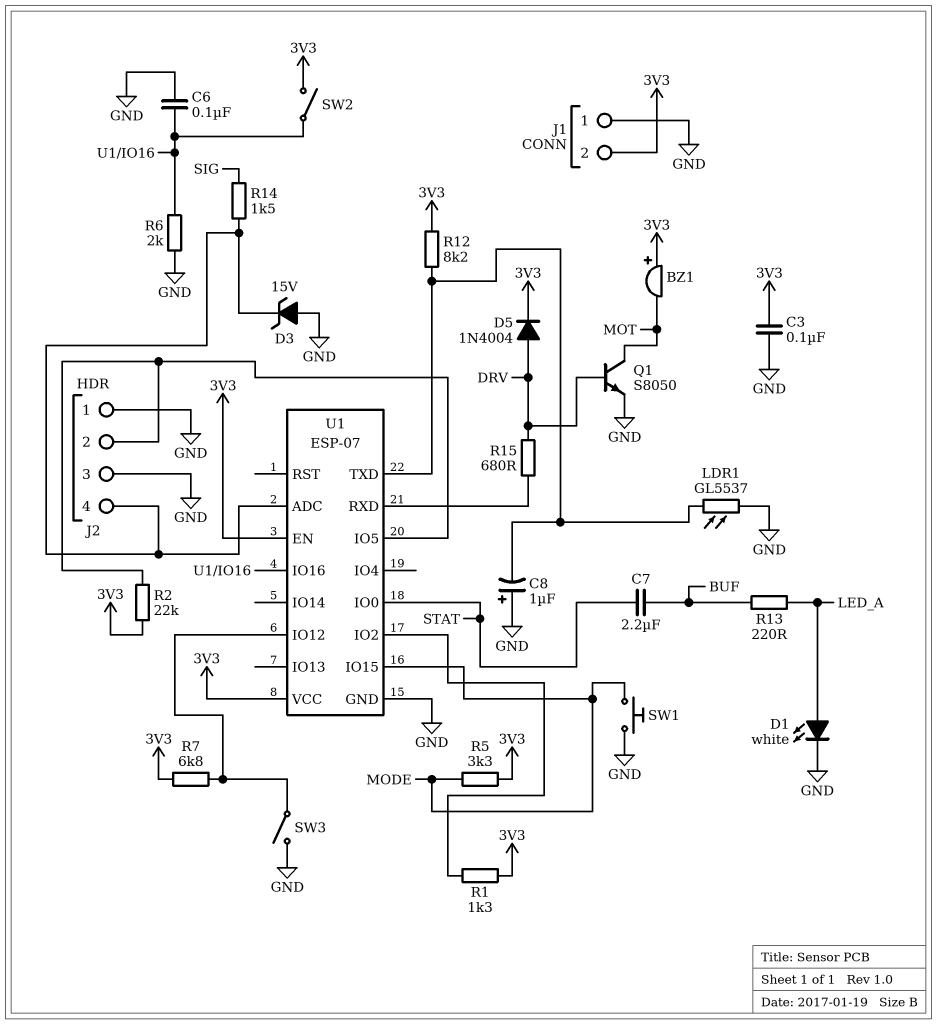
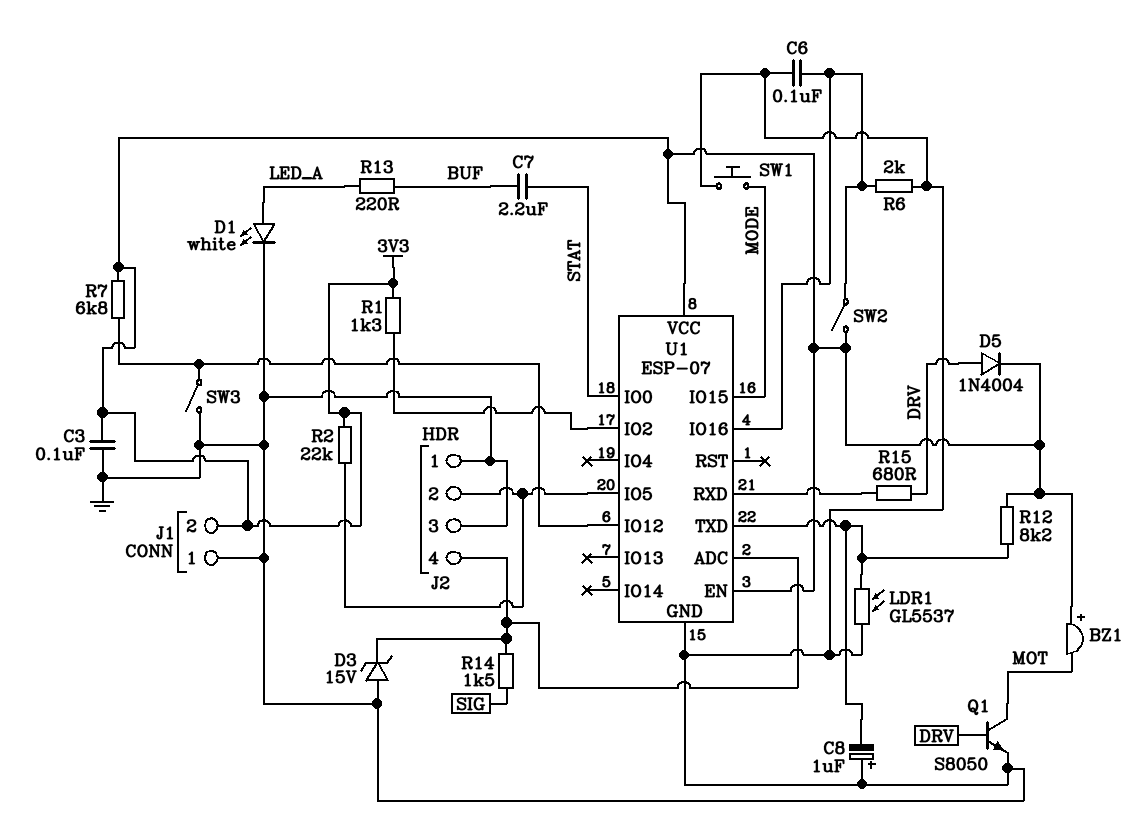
R5: 3.3k (3V3, MODE) -> none

